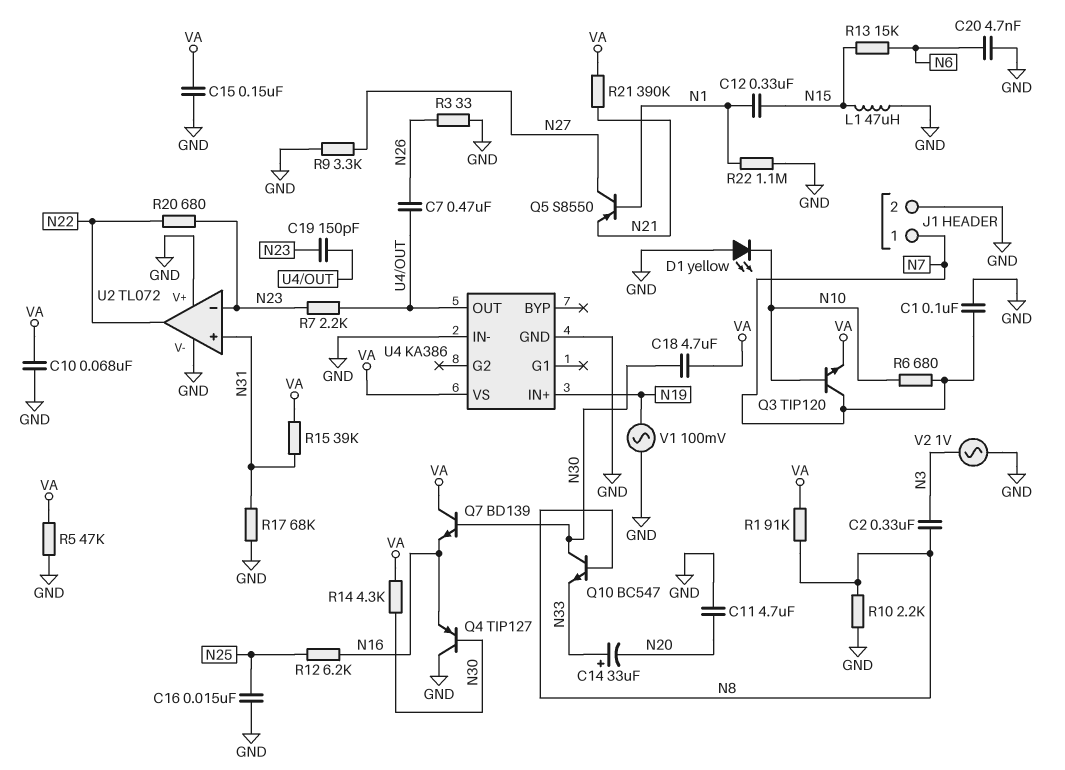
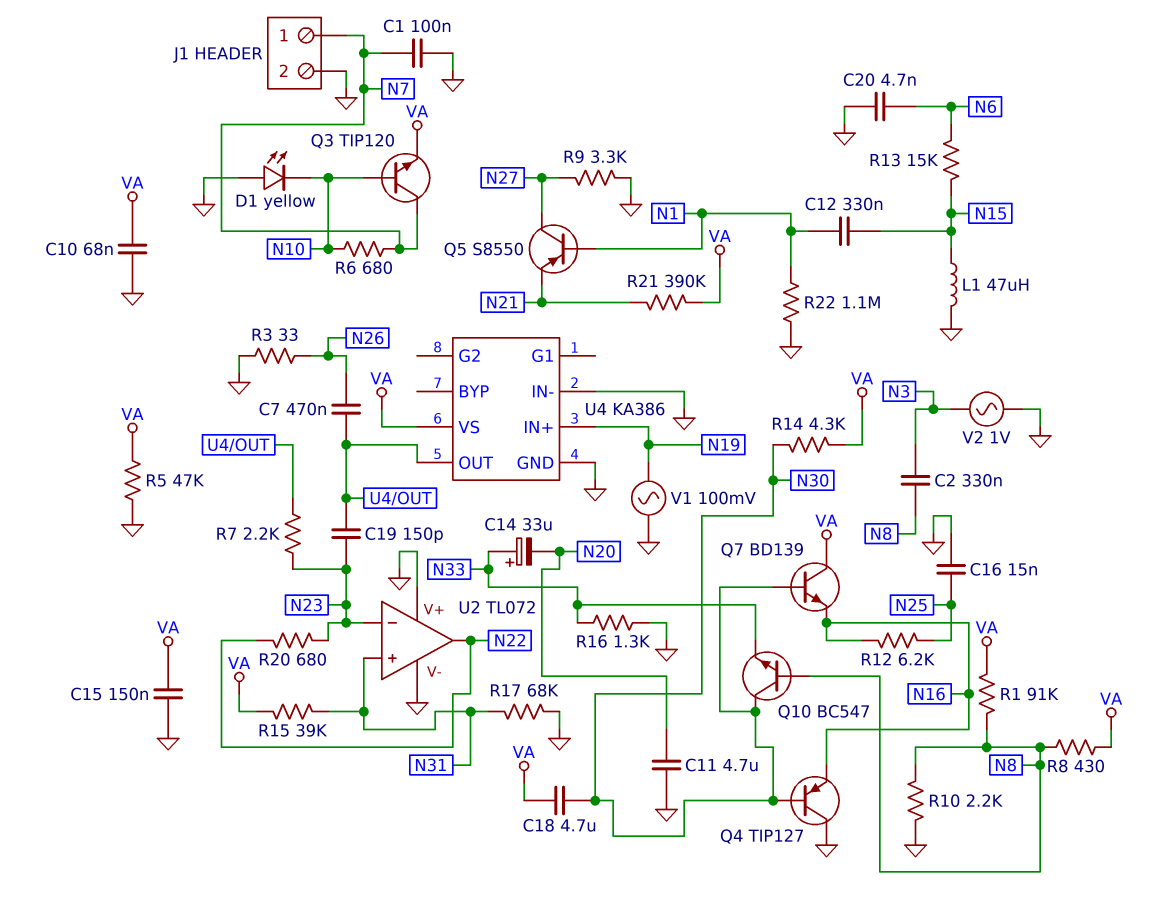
R8: none -> 430 (N8, VA)
R16: none -> 1.3k (GND, N33)

